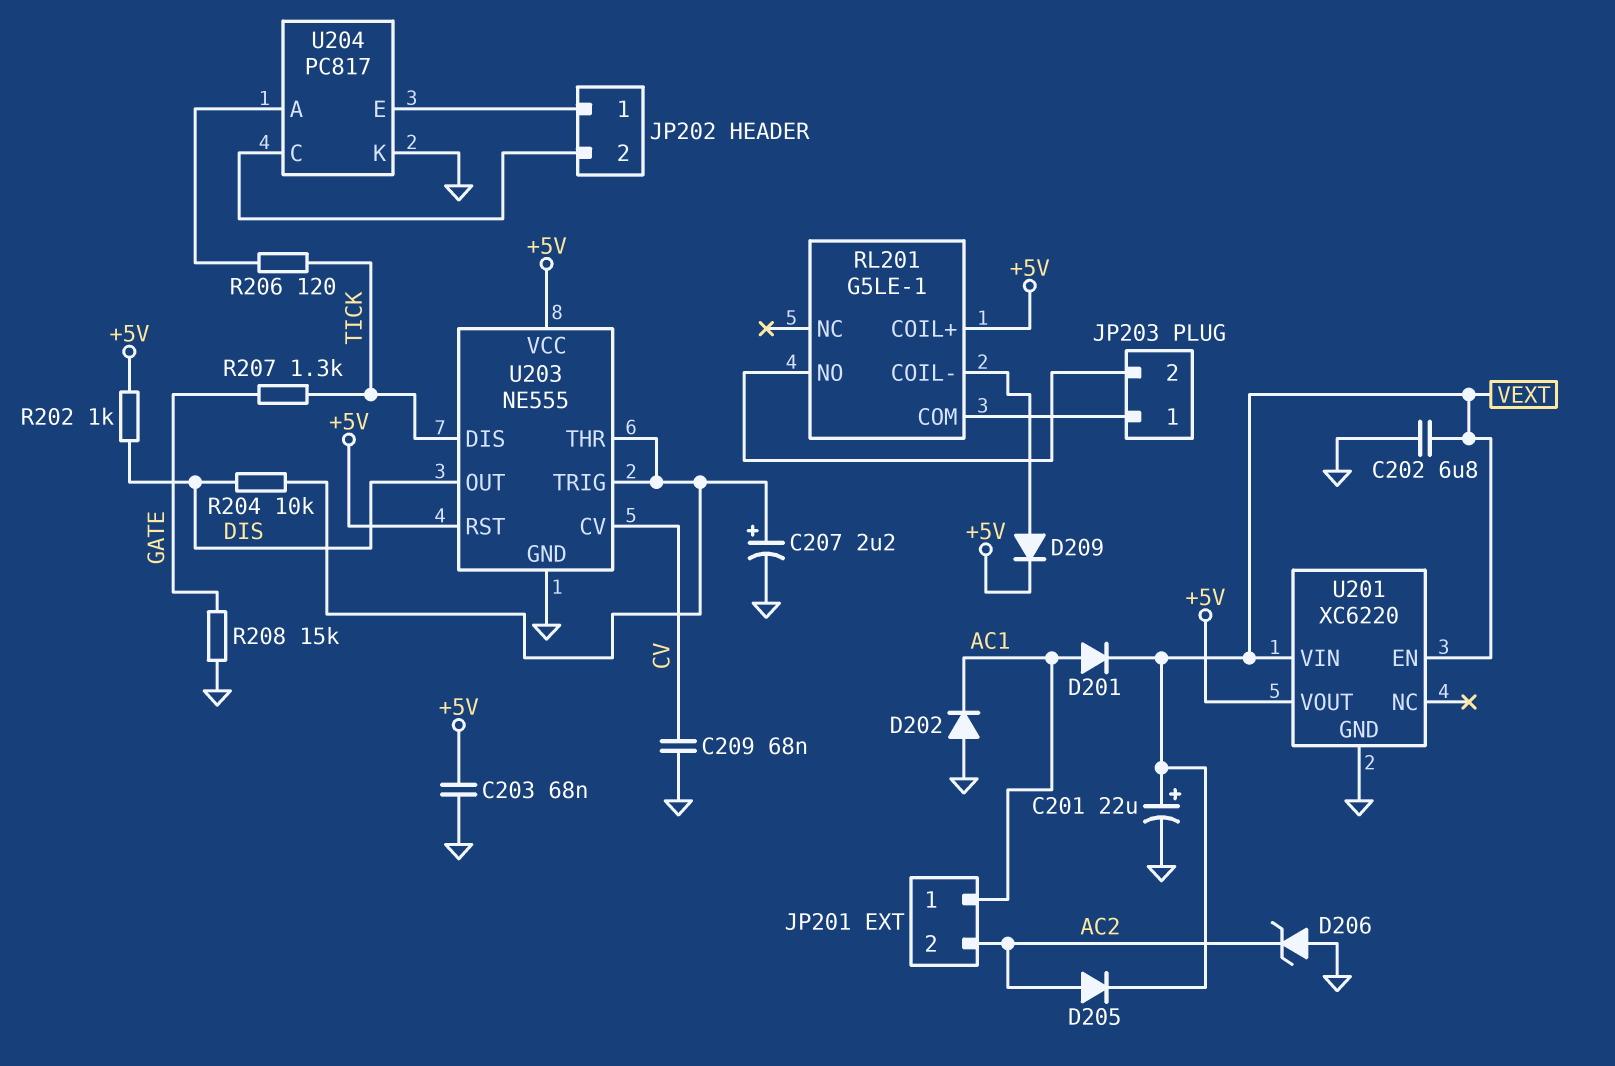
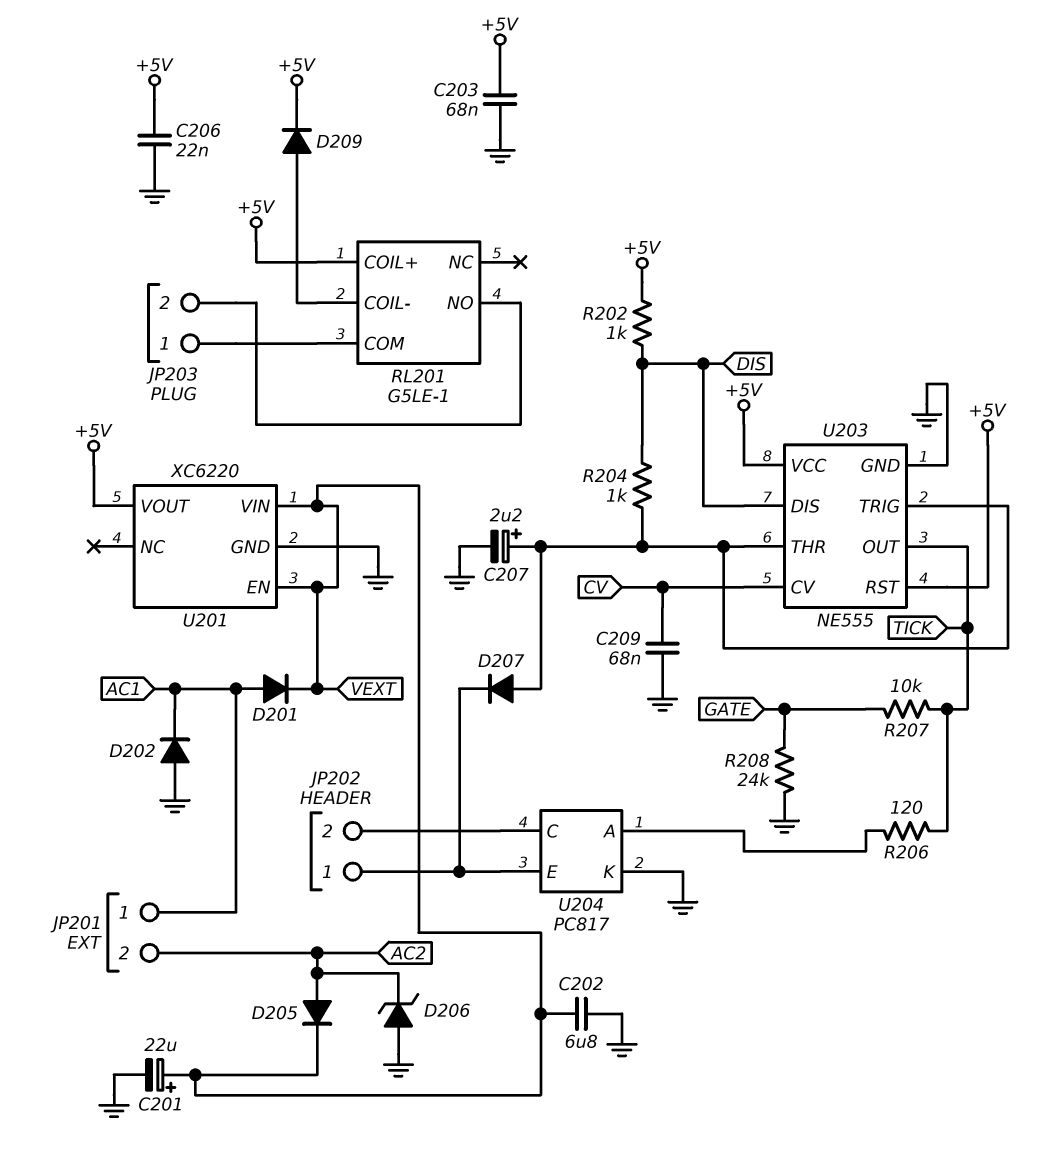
C206: none -> 22nF (+5V, GND)
D207: none -> diode (A U203/THR, K JP202/1)
R204: 10k (DIS, U203/THR) -> 1k (DIS, U203/THR)
R207: 1.3k (GATE, TICK) -> 10k (GATE, TICK)
R208: 15k (GATE, GND) -> 24k (GATE, GND)
U203 pin DIS: TICK -> DIS
U203 pin OUT: DIS -> TICK

